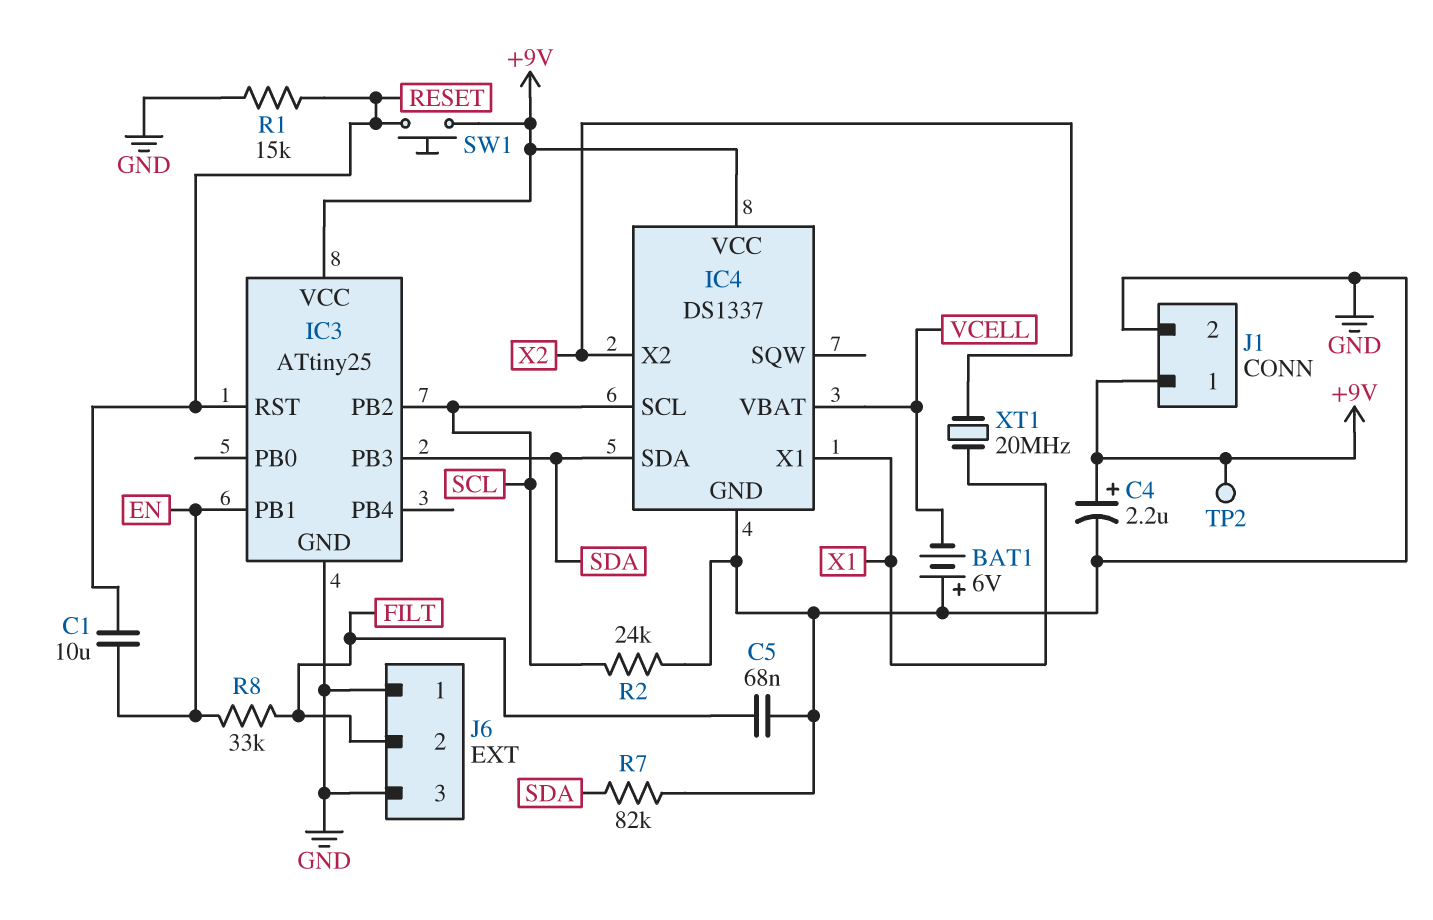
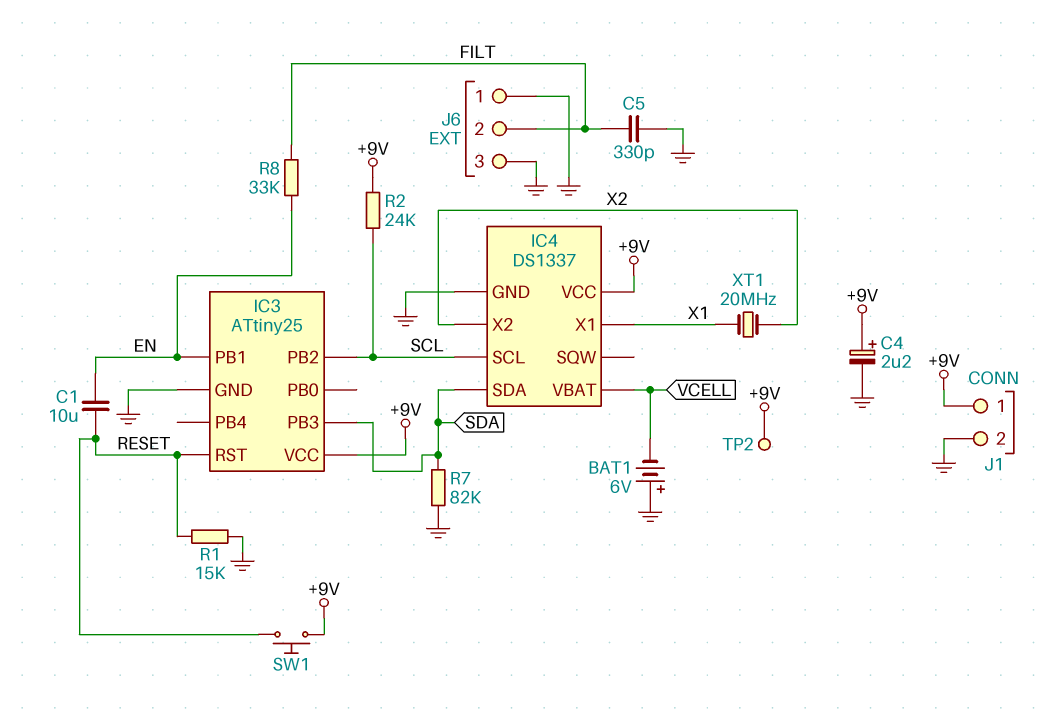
C5: 68nF (FILT, GND) -> 330pF (FILT, GND)
R2: 24k (GND, SCL) -> 24k (+9V, SCL)

